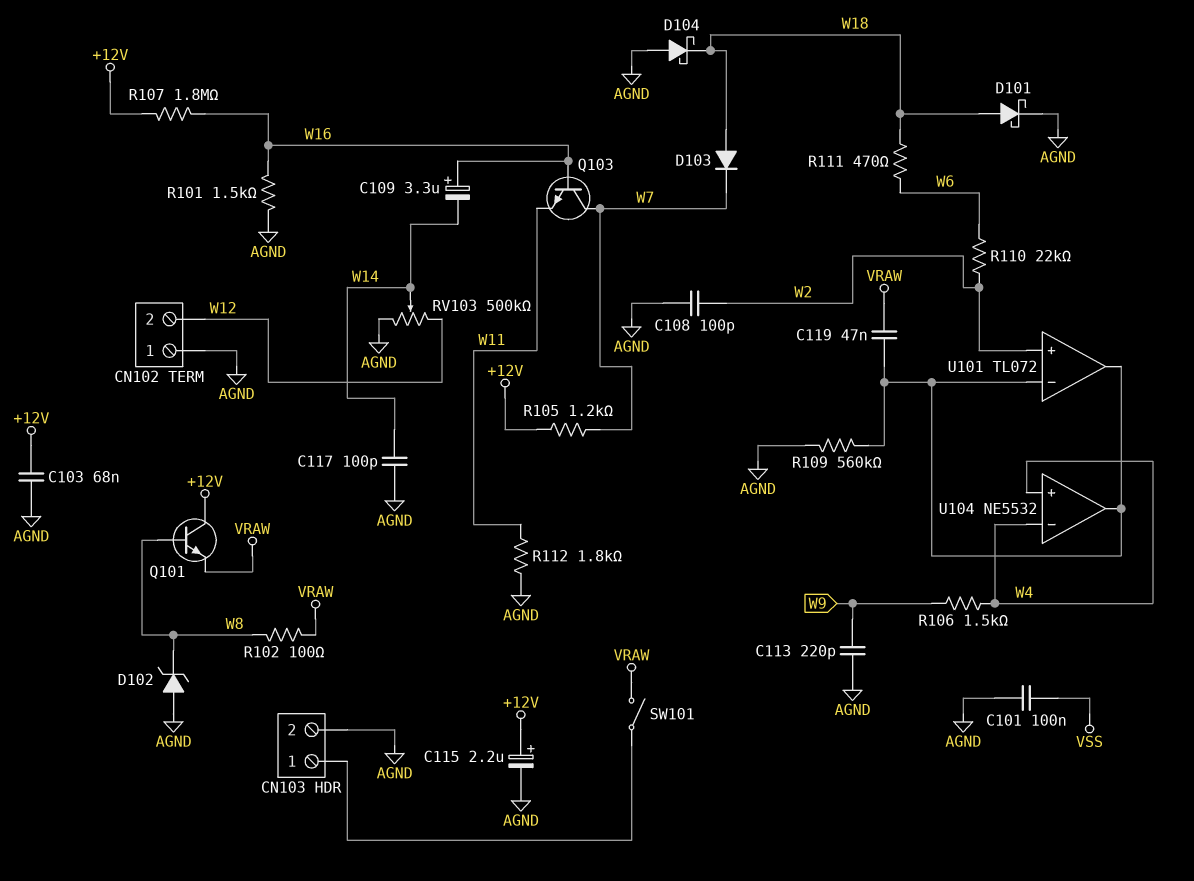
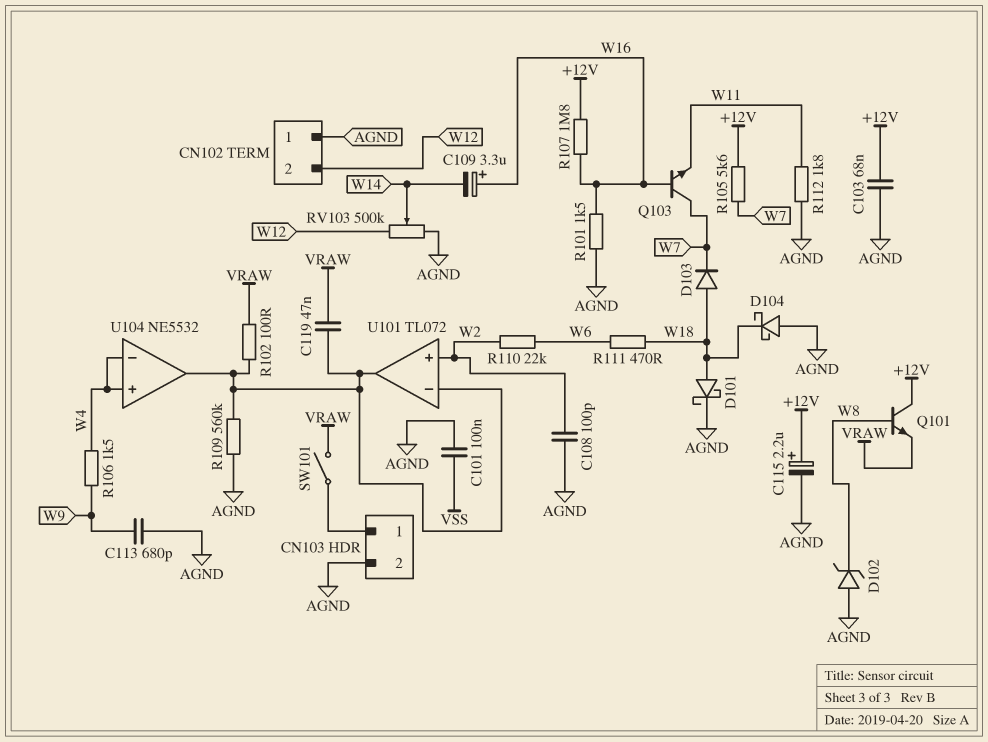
C113: 220pF (AGND, W9) -> 680pF (AGND, W9)
C117: 100pF (AGND, W14) -> none
R102: 100 (VRAW, W8) -> 100 (U101/in-, VRAW)
R105: 1.2k (+12V, W7) -> 5.6k (+12V, W7)

